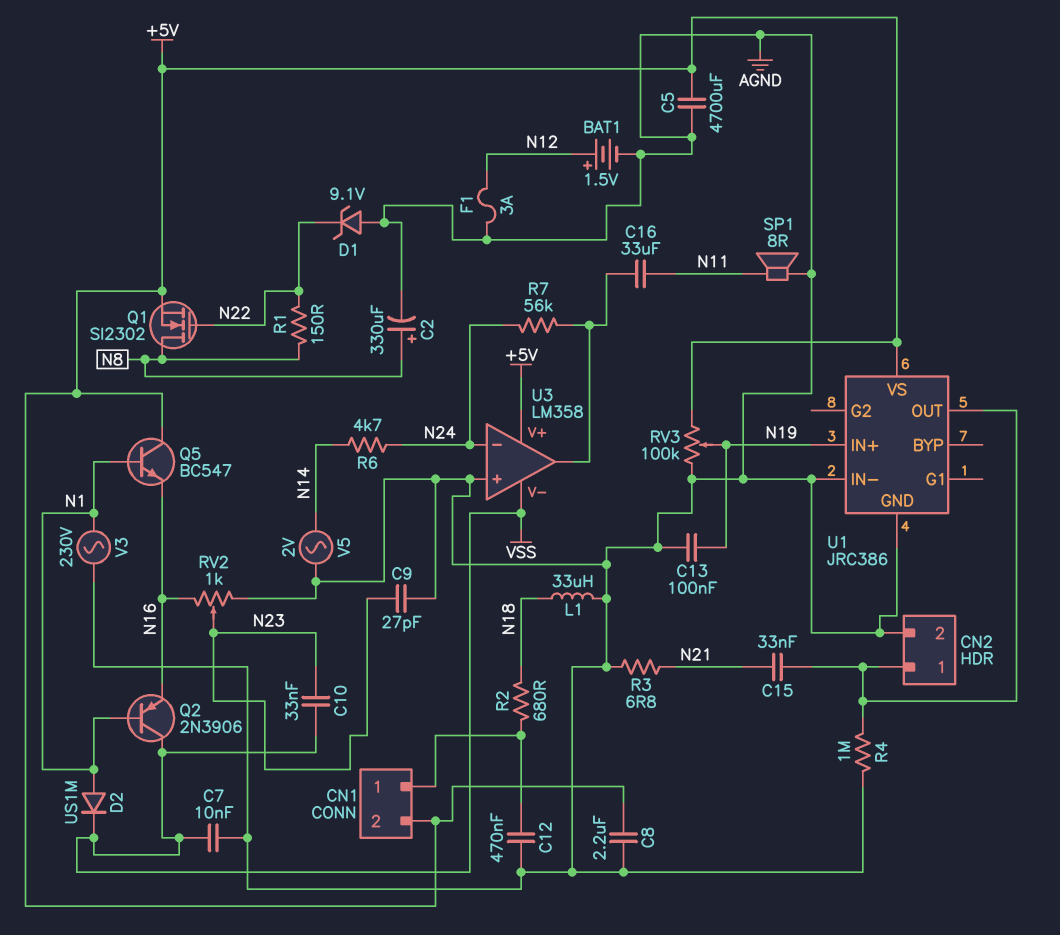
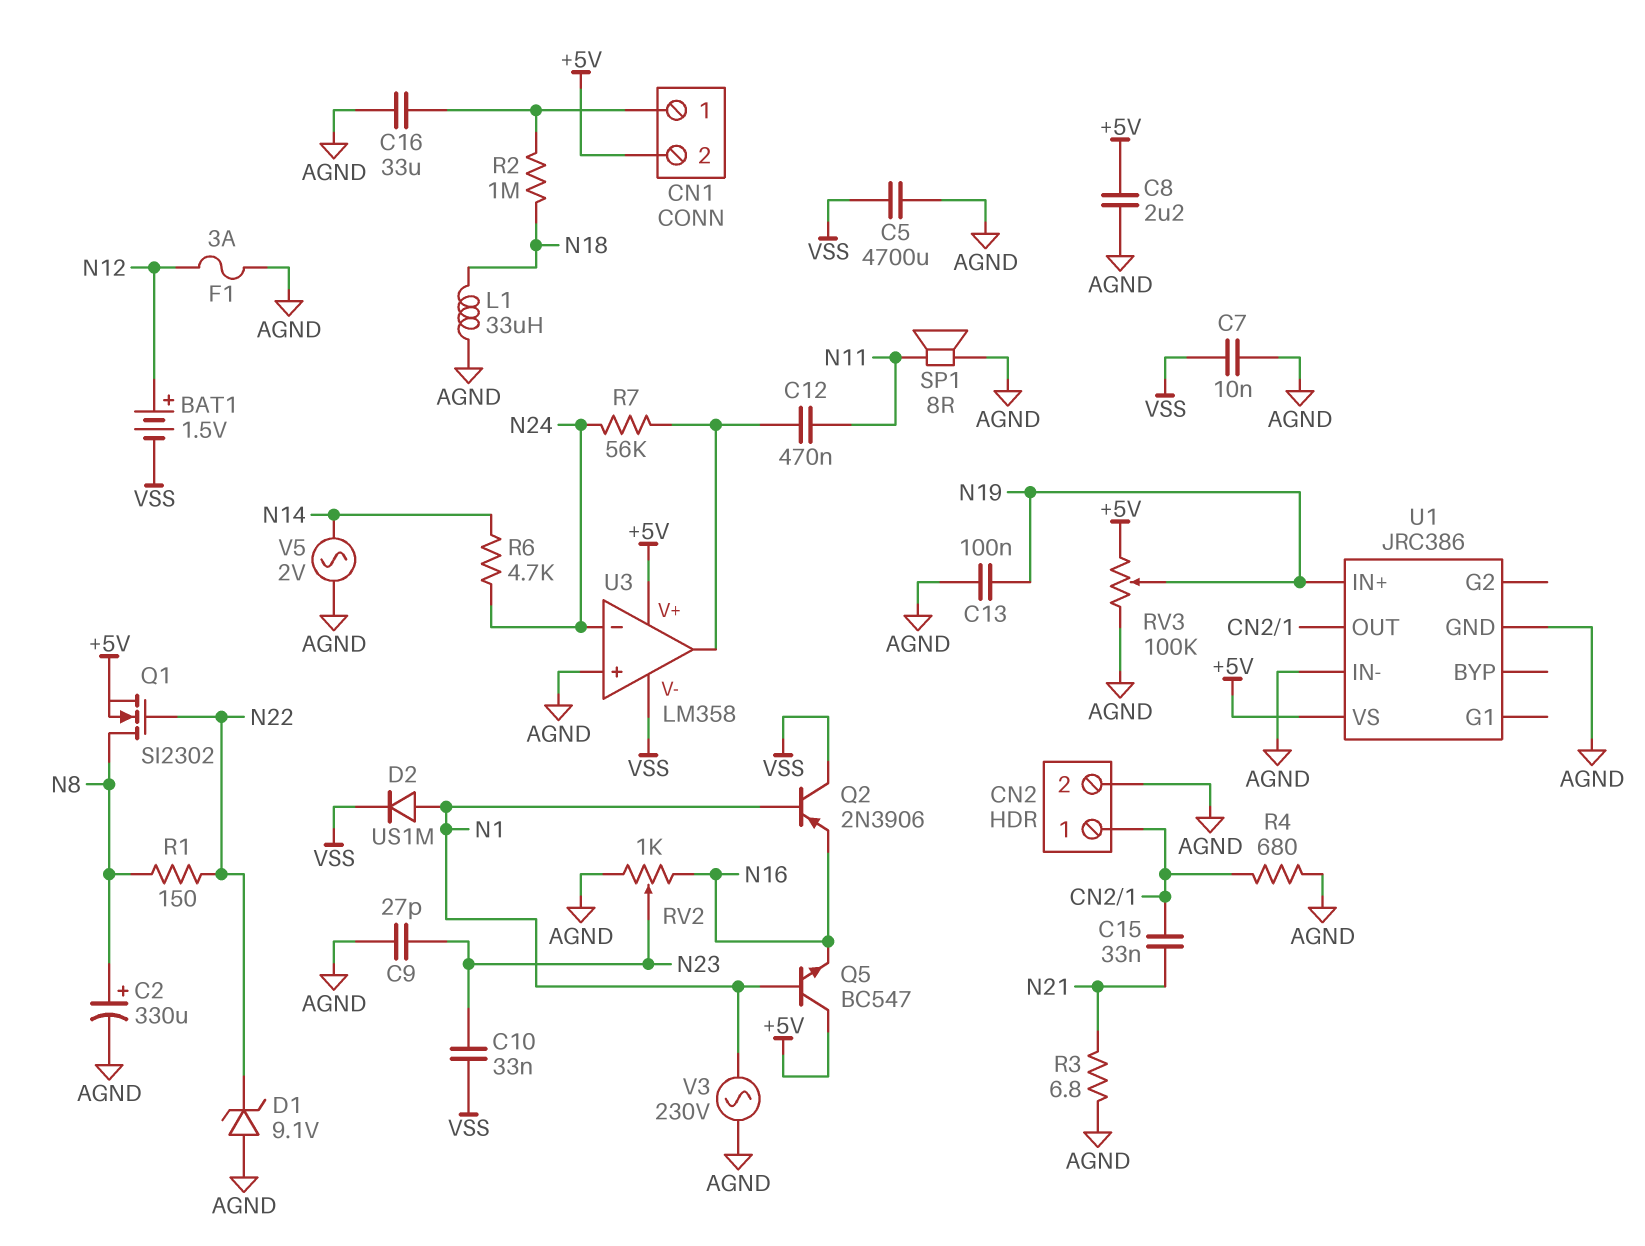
BAT1: 1.5V (plus N12, minus AGND) -> 1.5V (plus N12, minus VSS)
C5: 4700uF (+5V, AGND) -> 4700uF (AGND, VSS)
C12: 470nF (AGND, CN1/1) -> 470nF (N11, U3/out)
C16: 33uF (N11, U3/out) -> 33uF (AGND, CN1/1)
R2: 680 (CN1/1, N18) -> 1M (CN1/1, N18)
R4: 1M (AGND, CN2/1) -> 680 (AGND, CN2/1)

